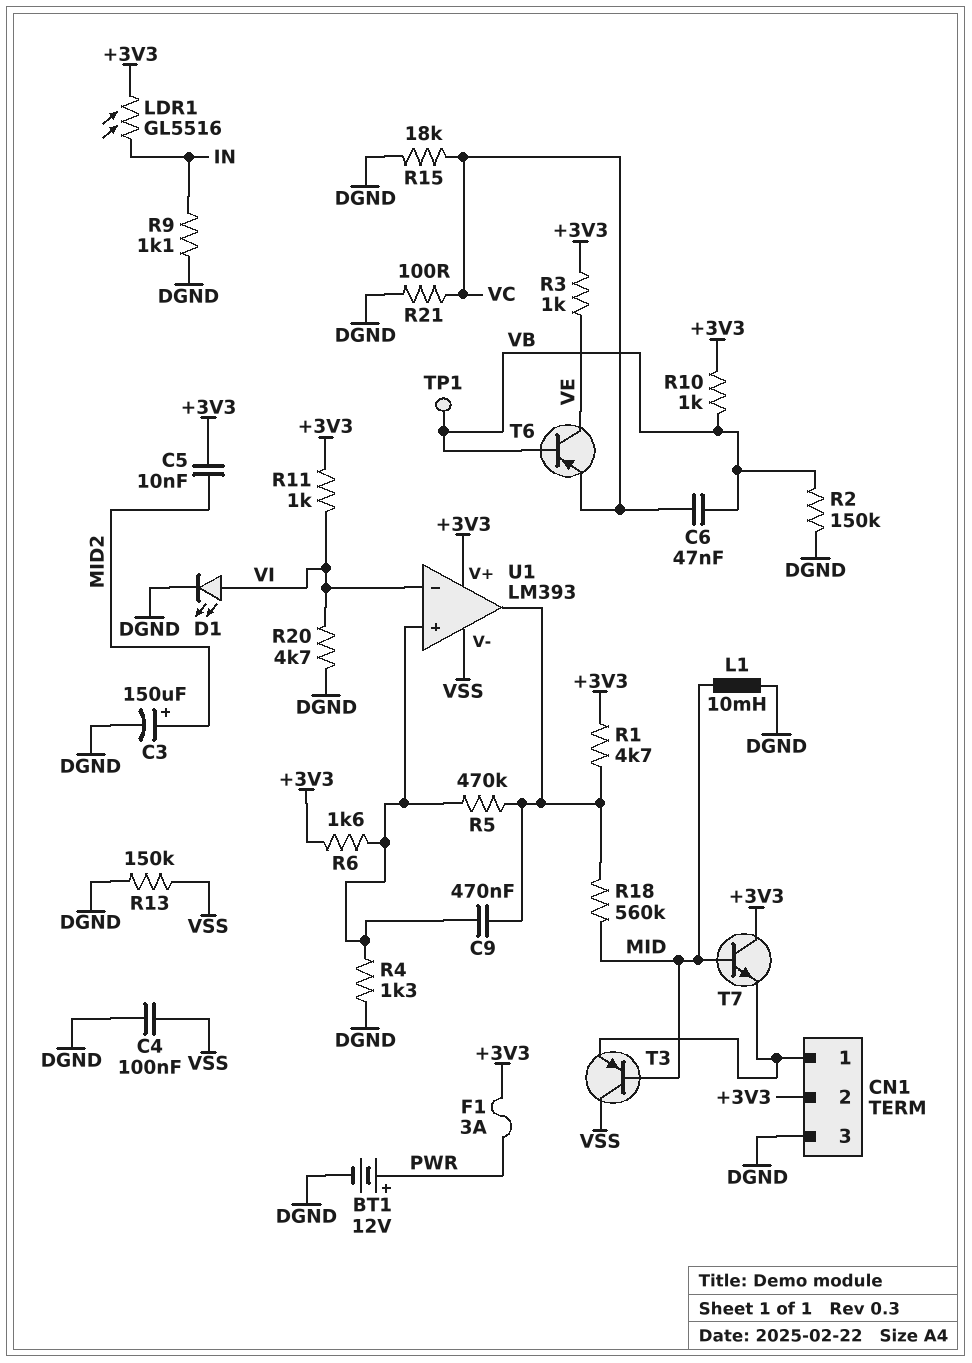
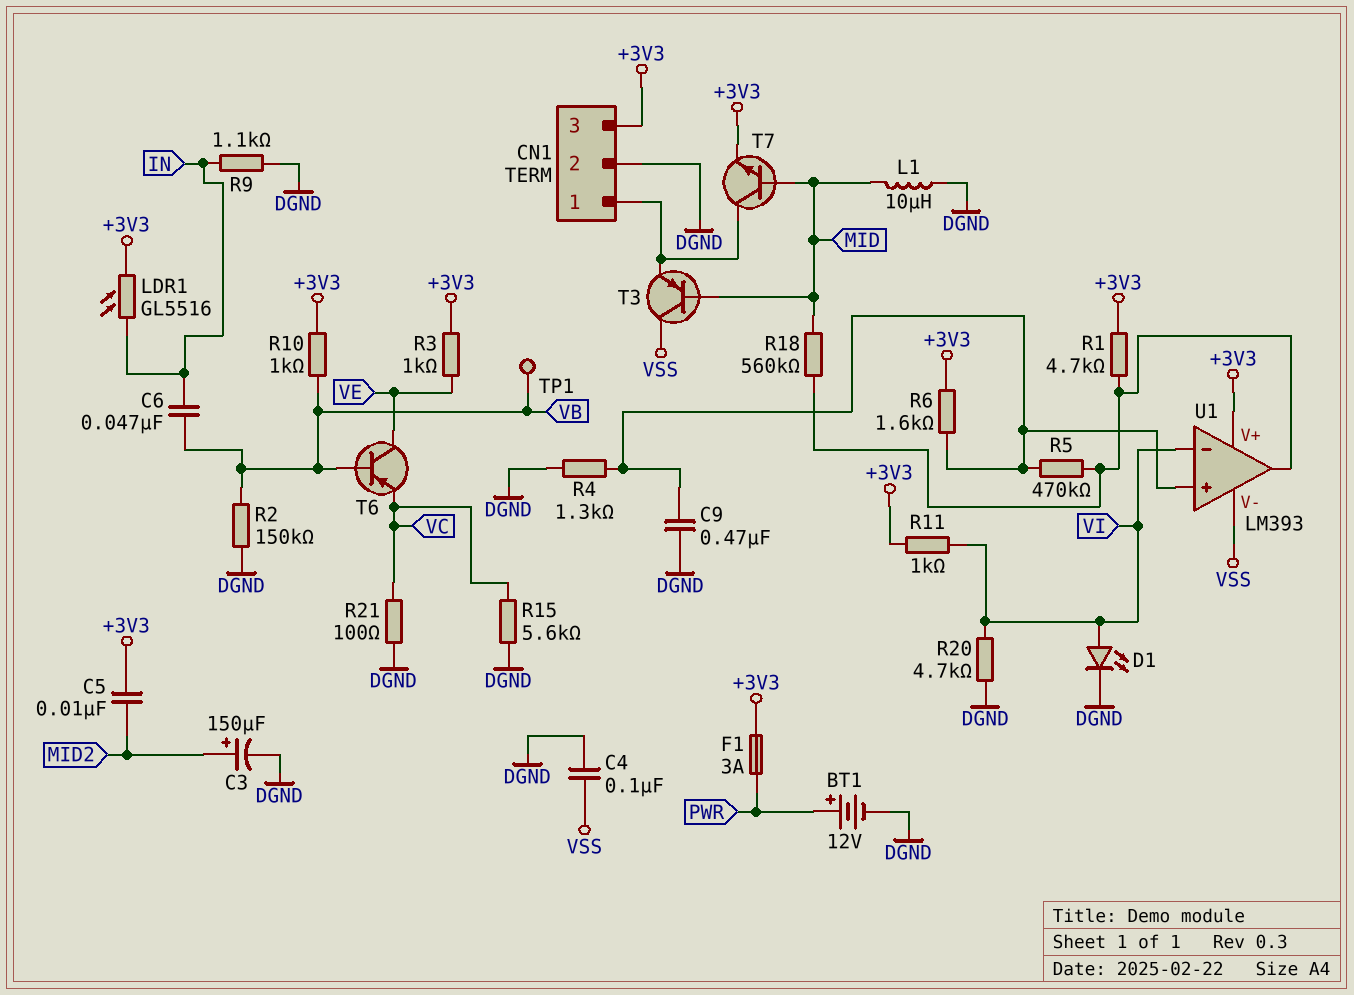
C6: 47nF (VB, VC) -> 47nF (IN, VB)
C9: 470nF (U1/in+, U1/out) -> 470nF (DGND, U1/in+)
CN1 pin 2: +3V3 -> DGND
CN1 pin 3: DGND -> +3V3
L1: 10mH (DGND, MID) -> 10uH (DGND, MID)
R13: 150k (DGND, VSS) -> none
R15: 18k (DGND, VC) -> 5.6k (DGND, VC)
T7: NPN (B MID, C +3V3, E CN1/1) -> NPN (B MID, C CN1/1, E +3V3)

